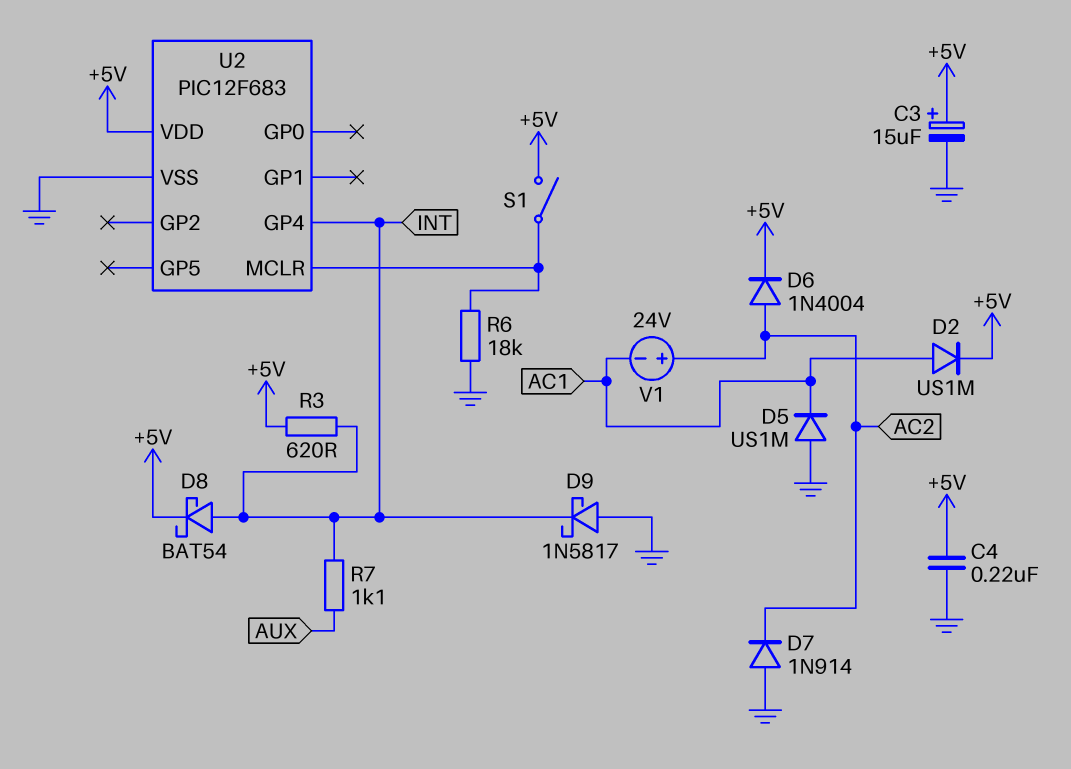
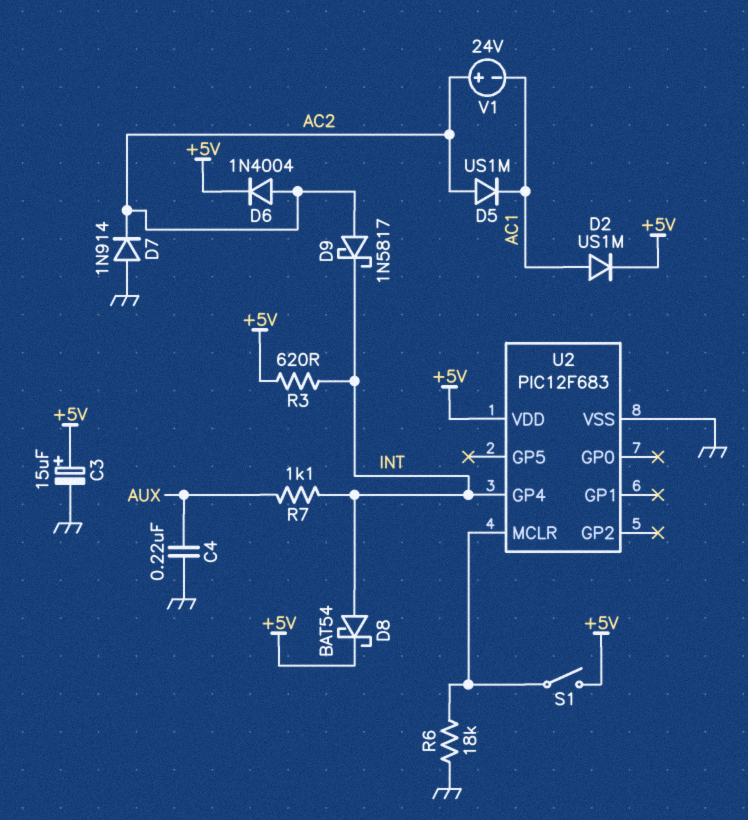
C4: 220nF (+5V, GND) -> 220nF (AUX, GND)
D5: diode US1M (A GND, K AC1) -> diode US1M (A AC2, K AC1)
D9: schottky 1N5817 (A GND, K INT) -> schottky 1N5817 (A AC2, K INT)

